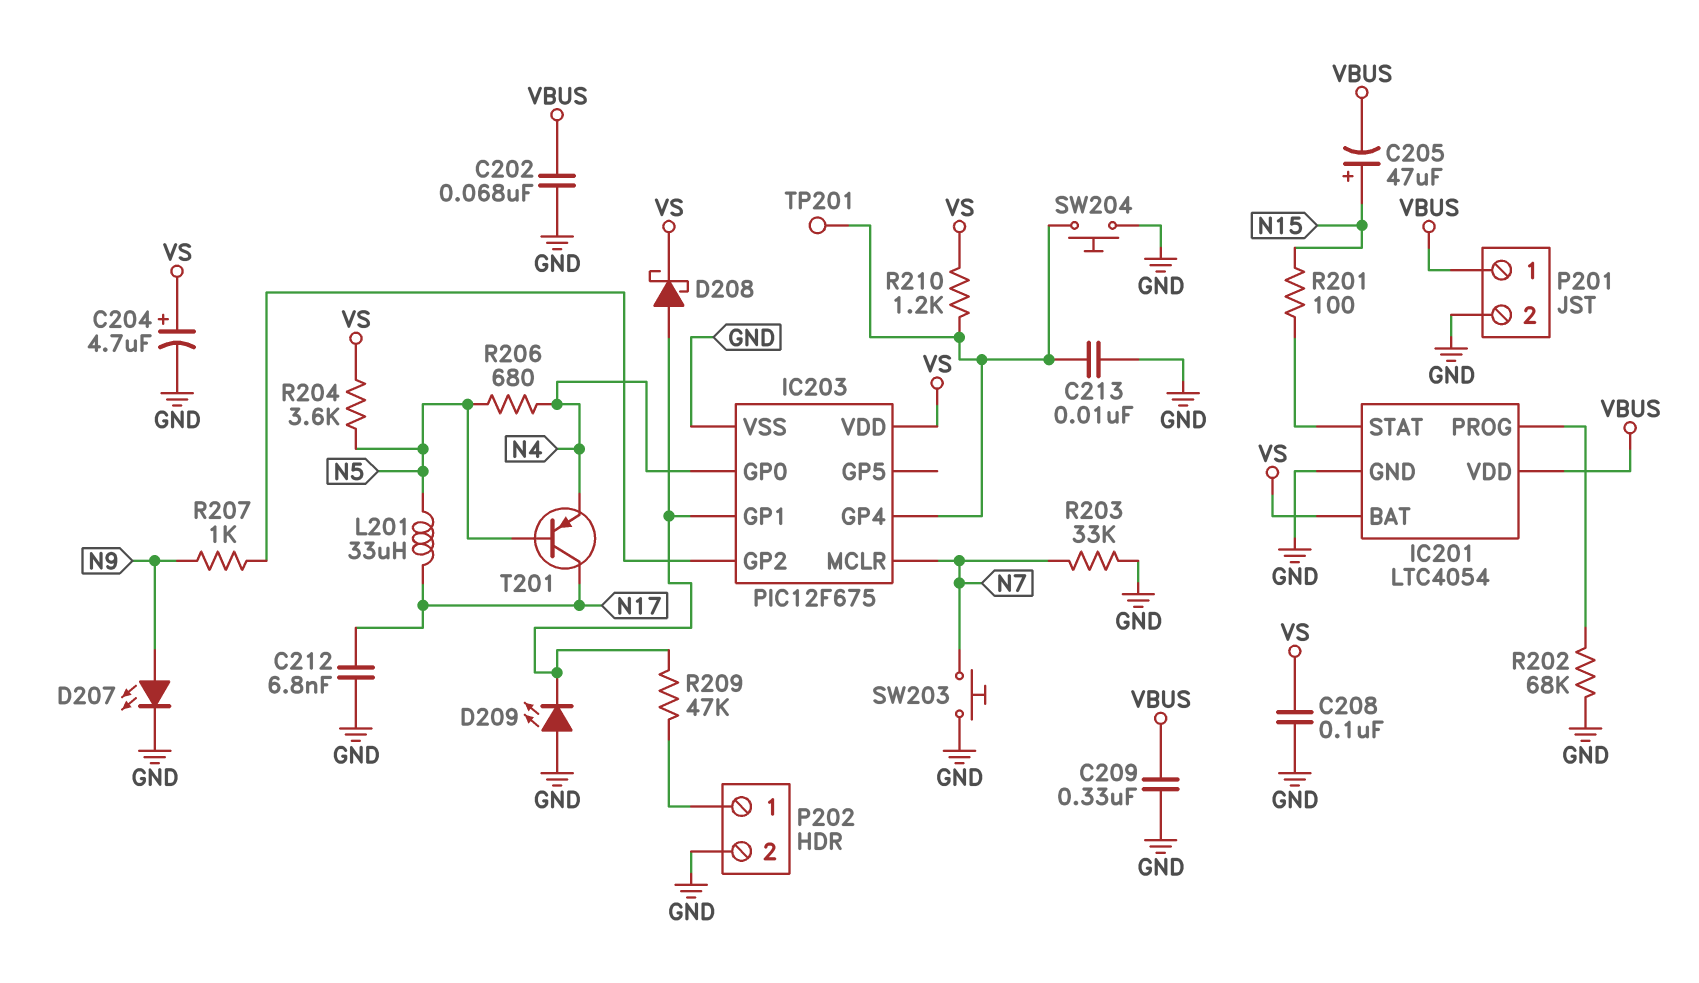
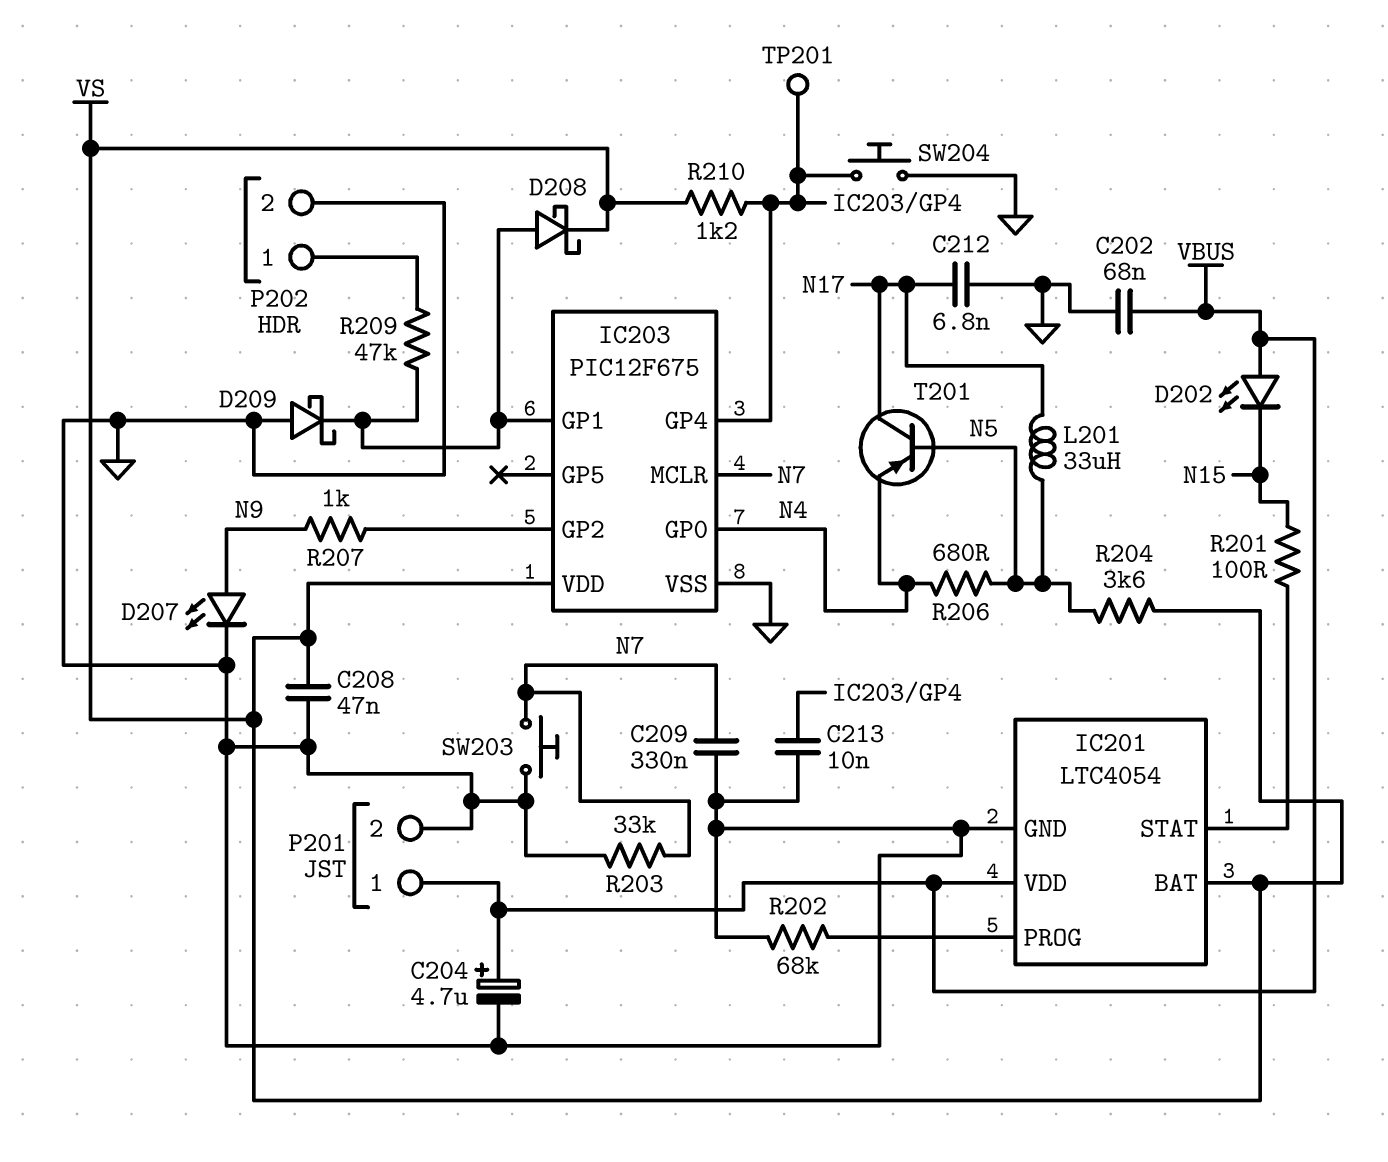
C204: 4.7uF (plus VS, minus GND) -> 4.7uF (plus VBUS, minus GND)
C205: 47uF (plus N15, minus VBUS) -> none
C208: 100nF (GND, VS) -> 47nF (GND, VS)
C209: 330nF (GND, VBUS) -> 330nF (GND, N7)
D202: none -> LED (A VBUS, K N15)
D209: LED (A GND, K IC203/GP1) -> schottky (A GND, K IC203/GP1)

